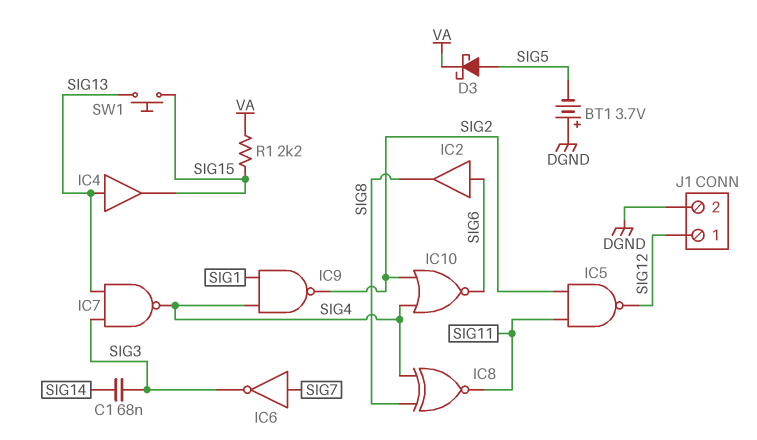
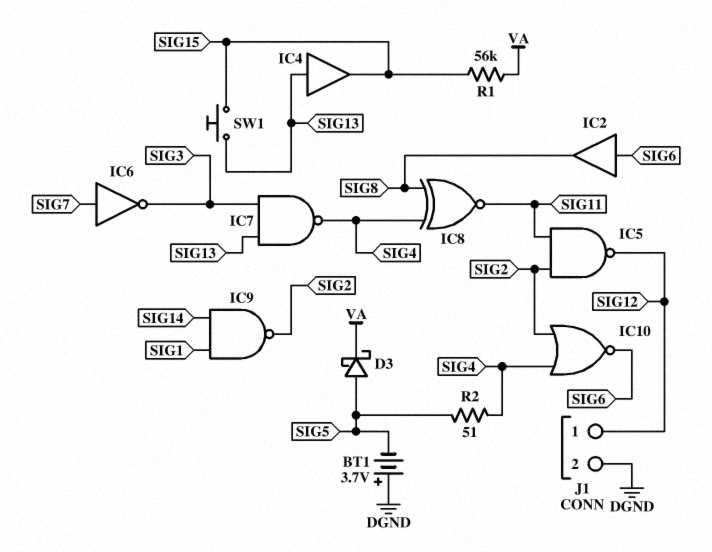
C1: 68nF (SIG3, SIG14) -> none
IC9: NAND (in SIG1, in SIG4, out SIG2) -> NAND (in SIG1, in SIG14, out SIG2)
R1: 2.2k (SIG15, VA) -> 56k (SIG15, VA)
R2: none -> 51 (SIG4, SIG5)

